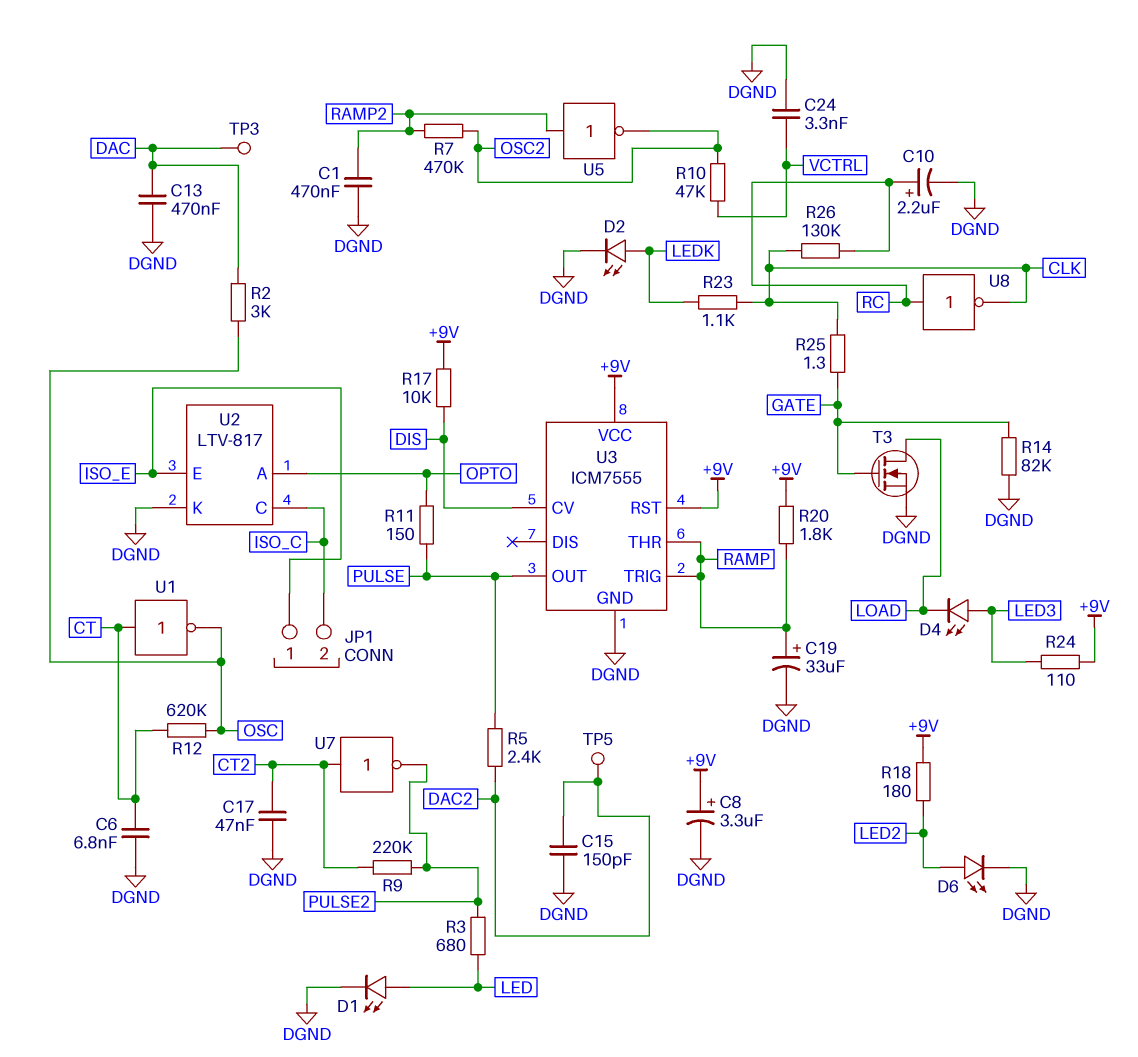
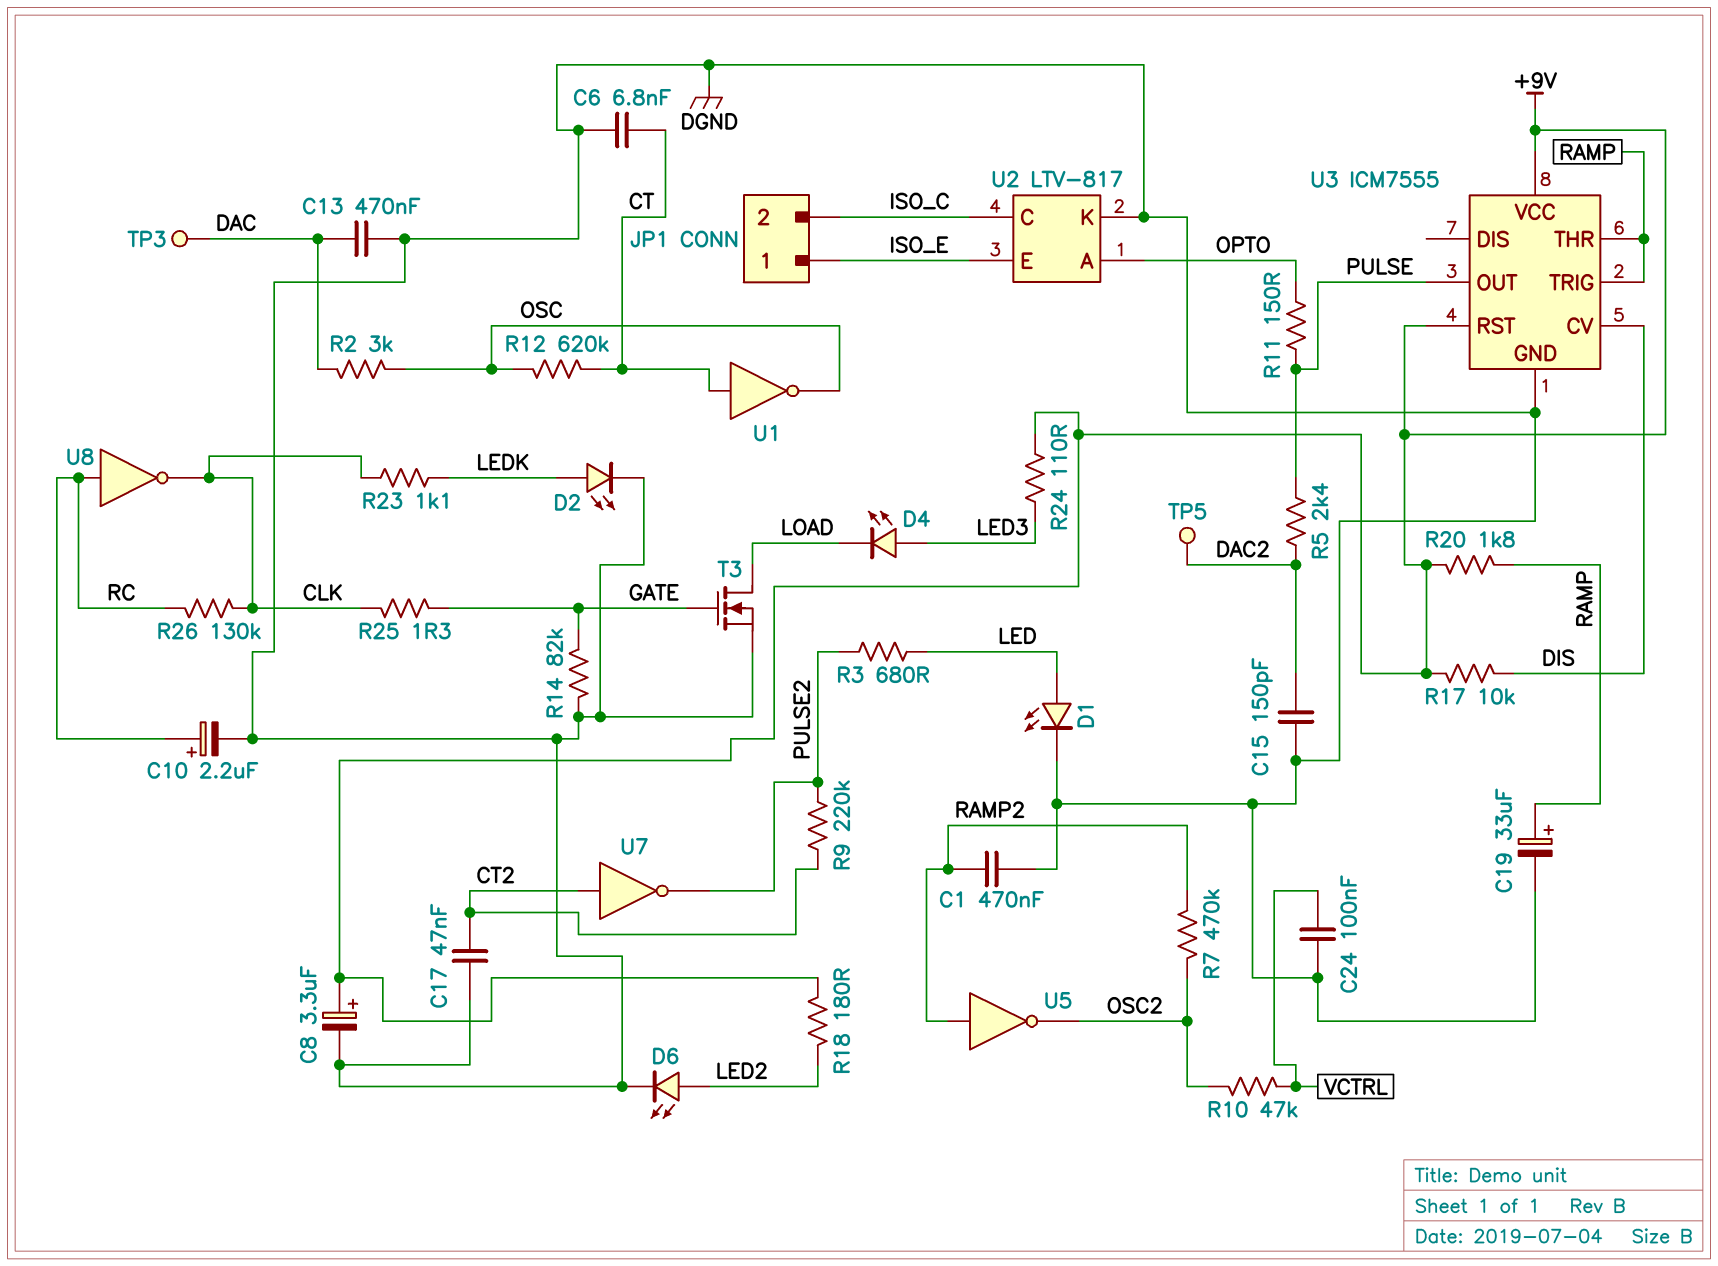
C24: 3.3nF (DGND, VCTRL) -> 100nF (DGND, VCTRL)

